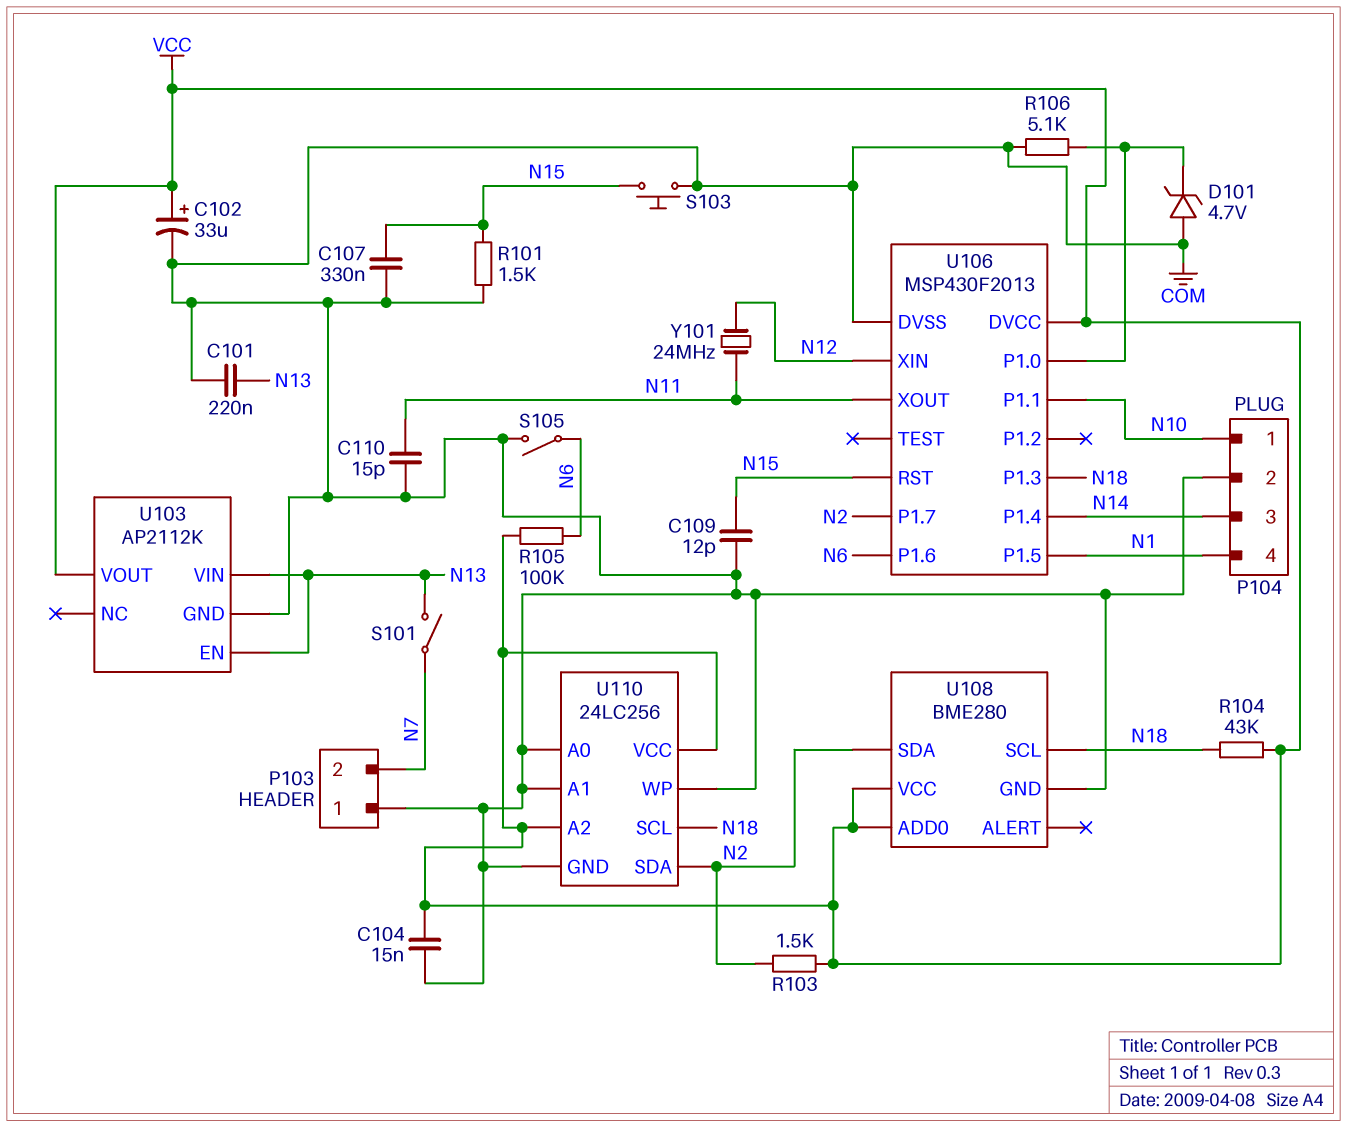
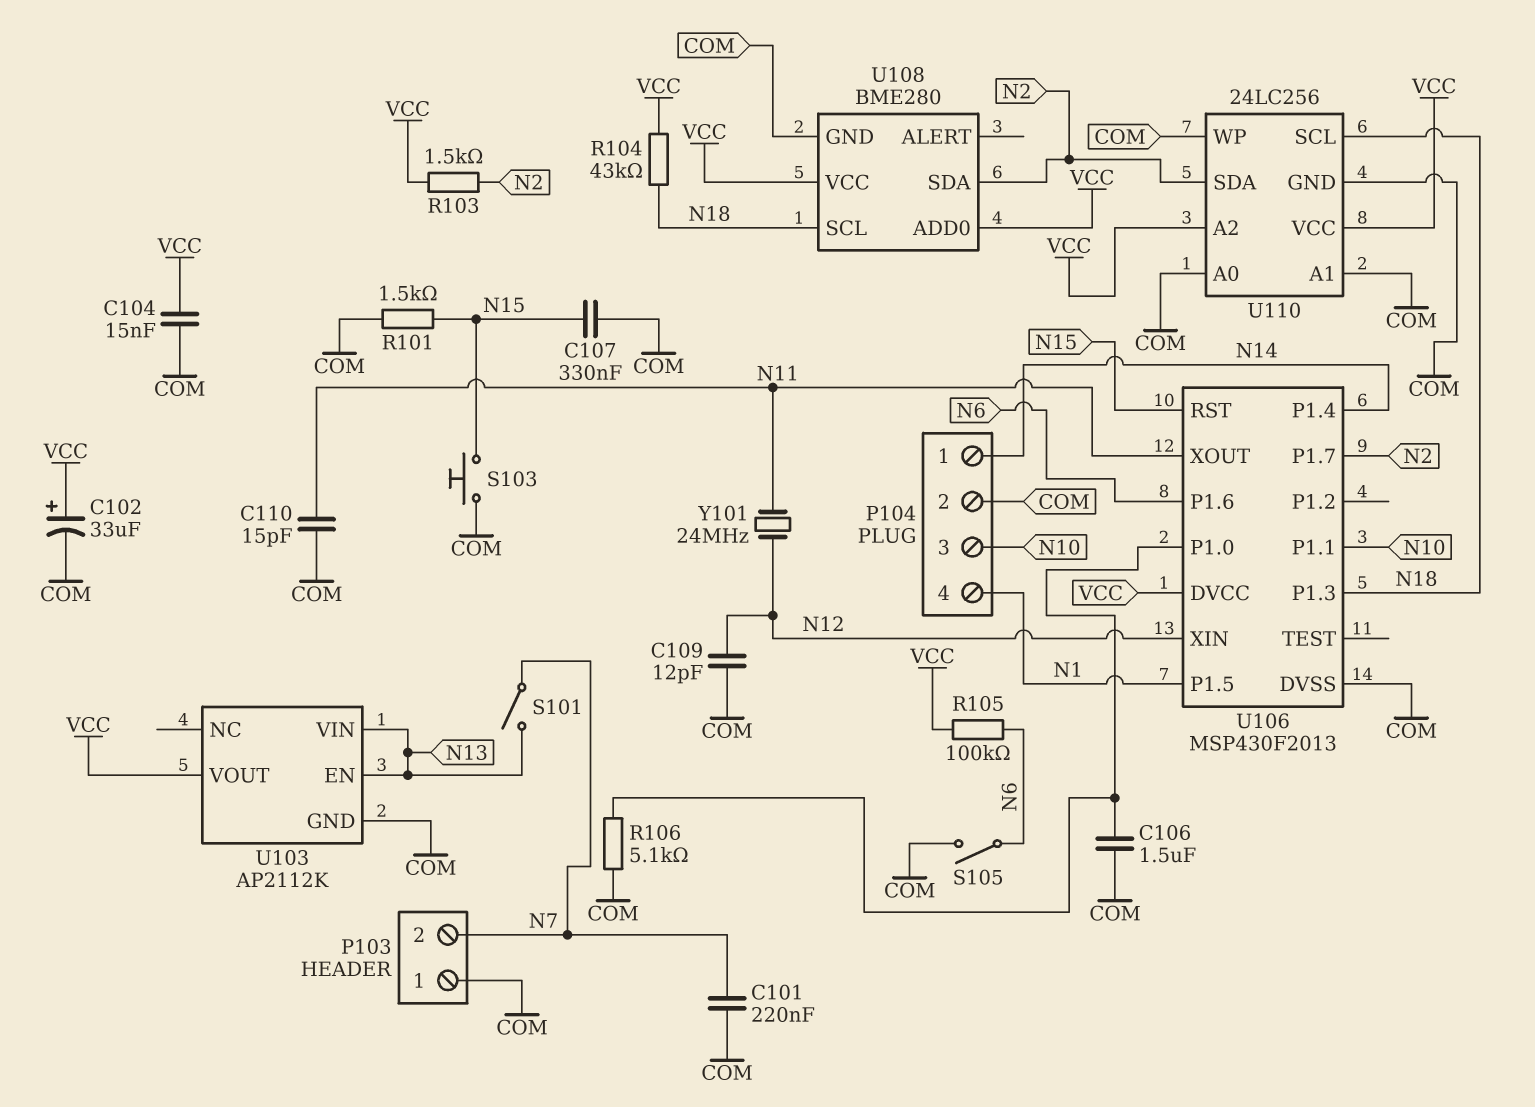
C101: 220nF (COM, N13) -> 220nF (COM, N7)
C106: none -> 1.5uF (COM, U106/P1.0)
C109: 12pF (COM, N15) -> 12pF (COM, N12)
D101: zener 4.7V (A COM, K U106/P1.0) -> none
P104 pin 1: N10 -> N14
P104 pin 3: N14 -> N10

